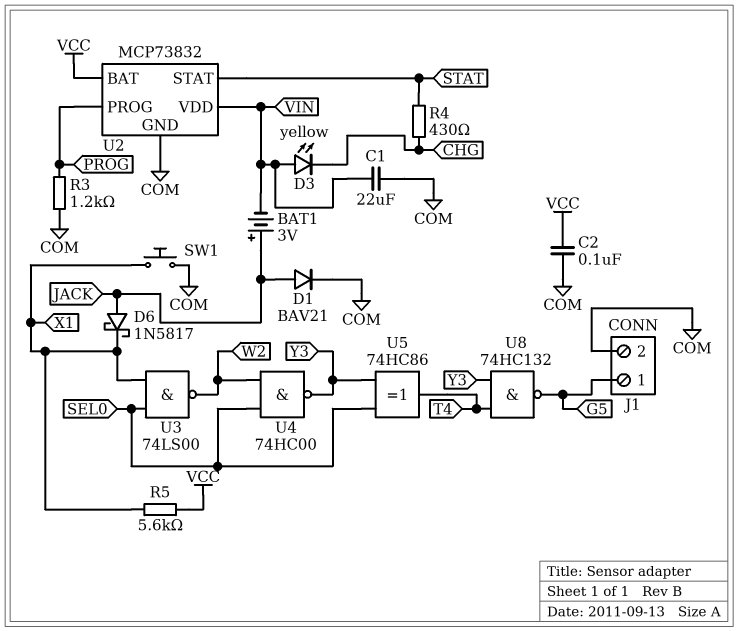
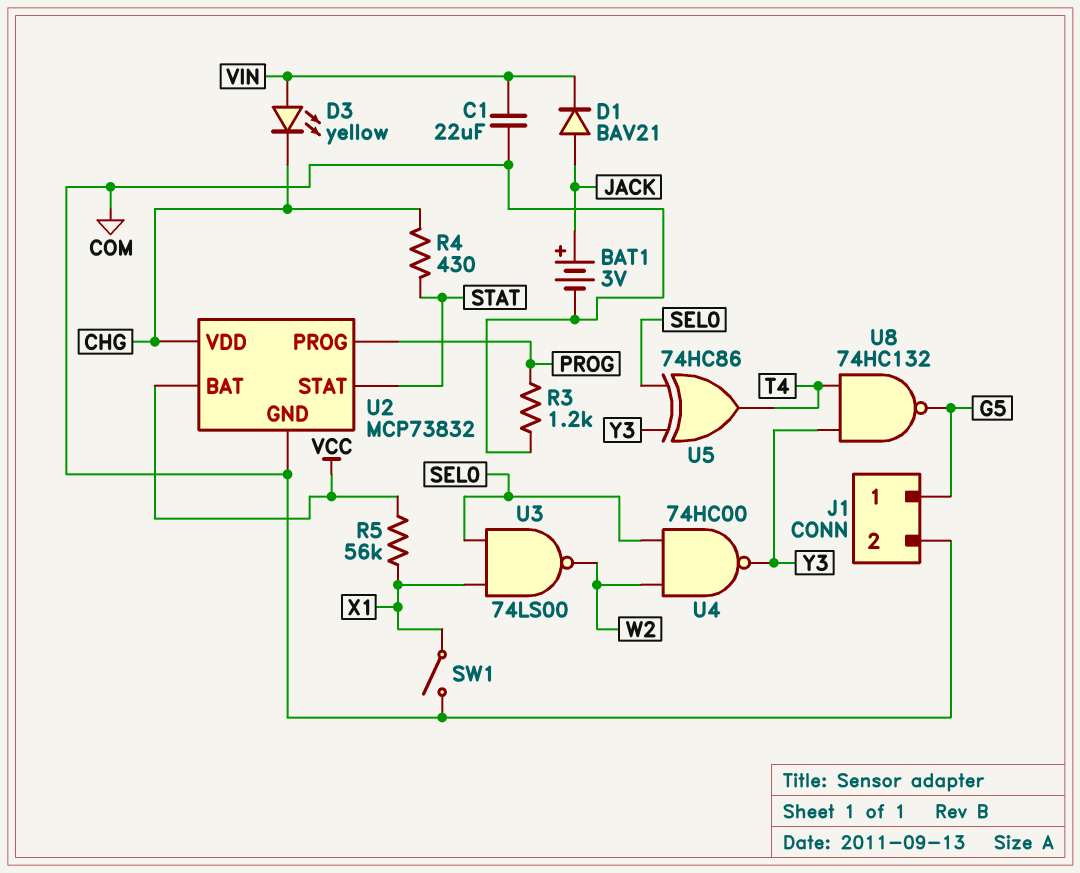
BAT1: 3V (plus JACK, minus VIN) -> 3V (plus JACK, minus COM)
C2: 100nF (COM, VCC) -> none
D1: diode BAV21 (A JACK, K COM) -> diode BAV21 (A JACK, K VIN)
D6: schottky 1N5817 (A JACK, K X1) -> none
R5: 5.6k (VCC, X1) -> 56k (VCC, X1)
SW1: button (COM, X1) -> switch (COM, X1)
U2 pin VDD: VIN -> CHG

